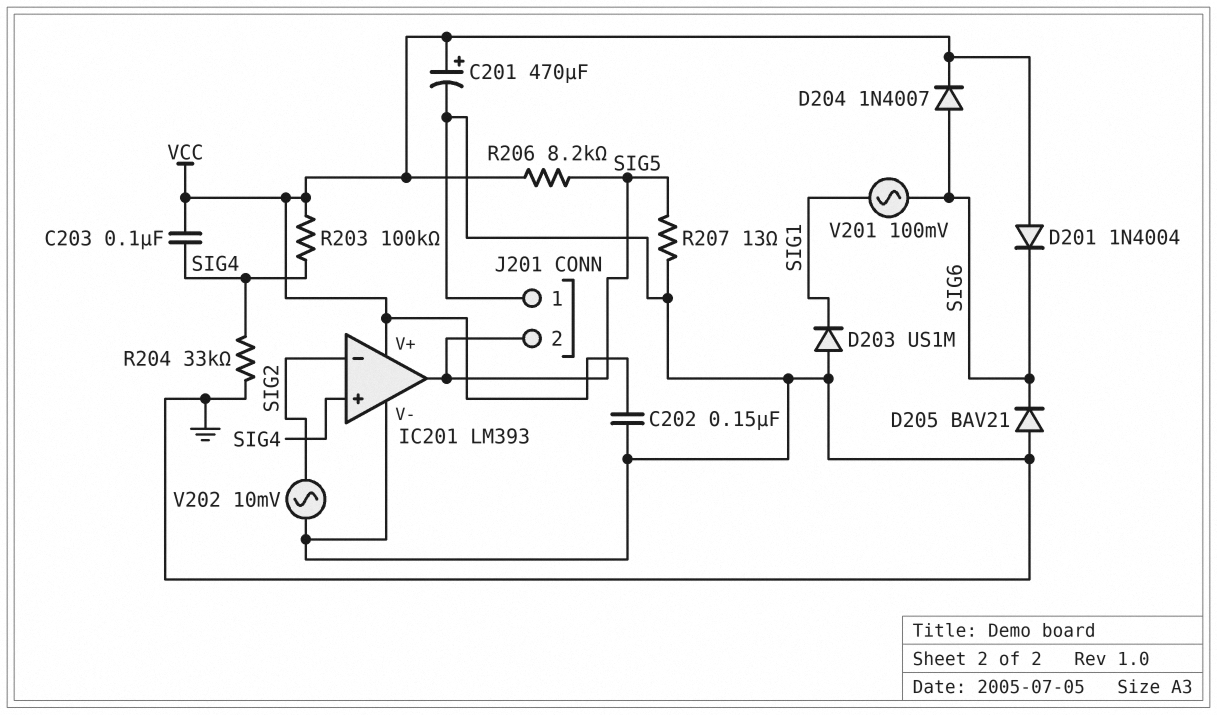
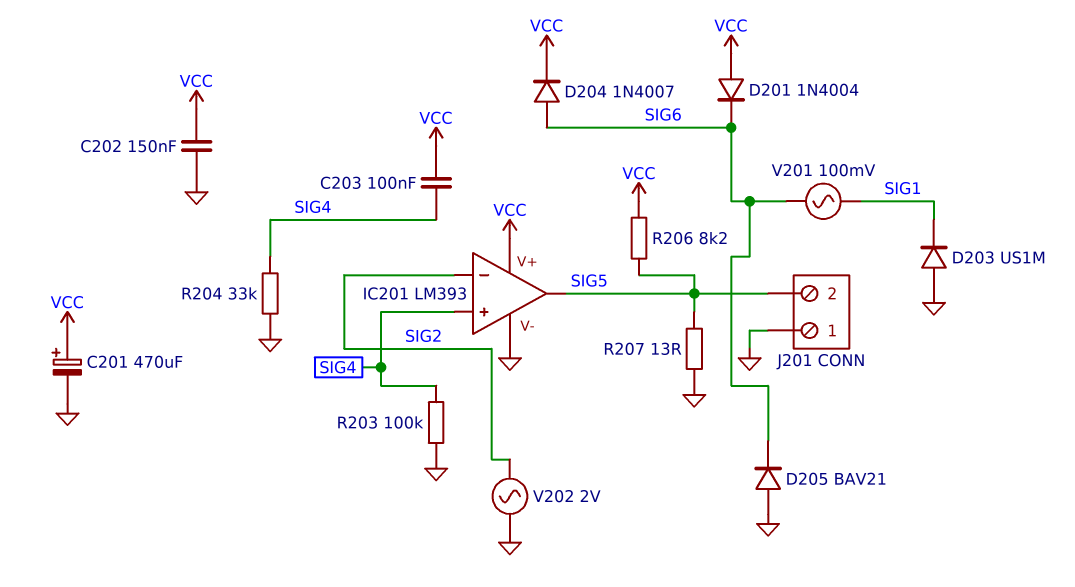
R203: 100k (SIG4, VCC) -> 100k (GND, SIG4)
V202: AC 10mV (GND, SIG2) -> AC 2V (GND, SIG2)

